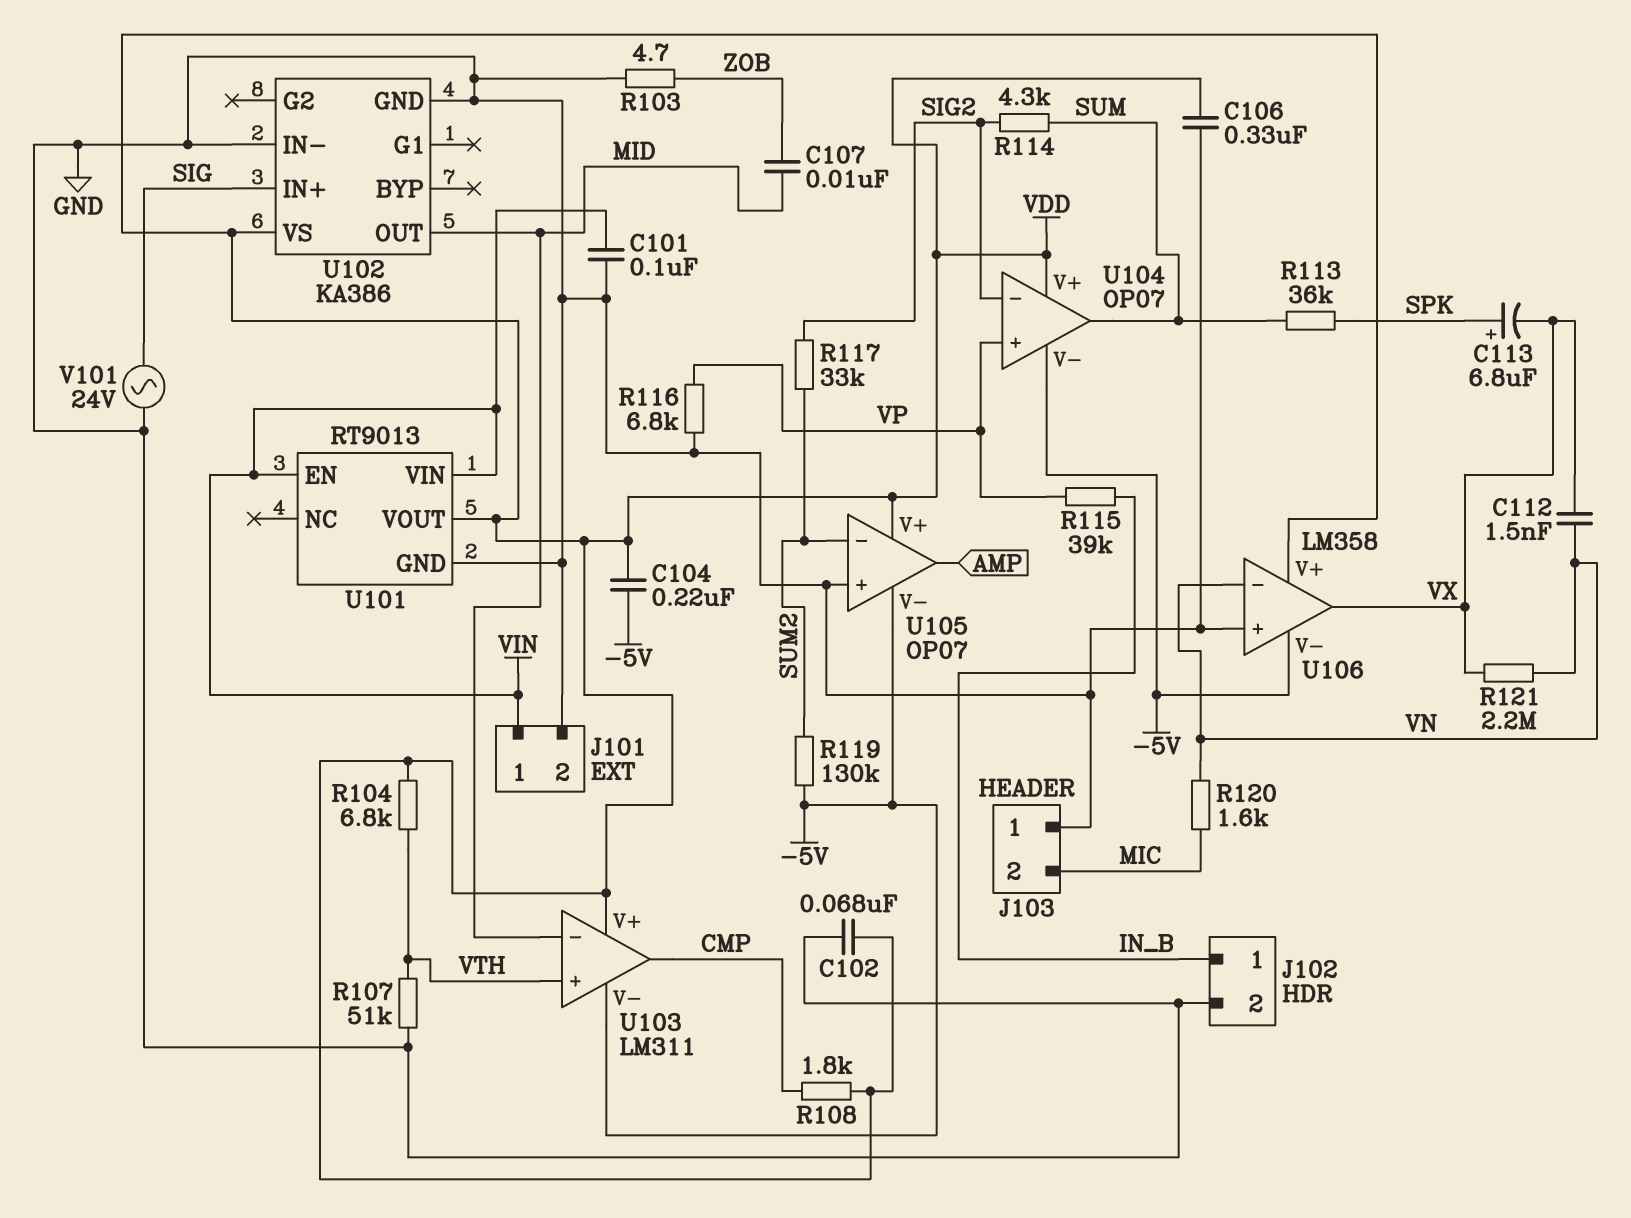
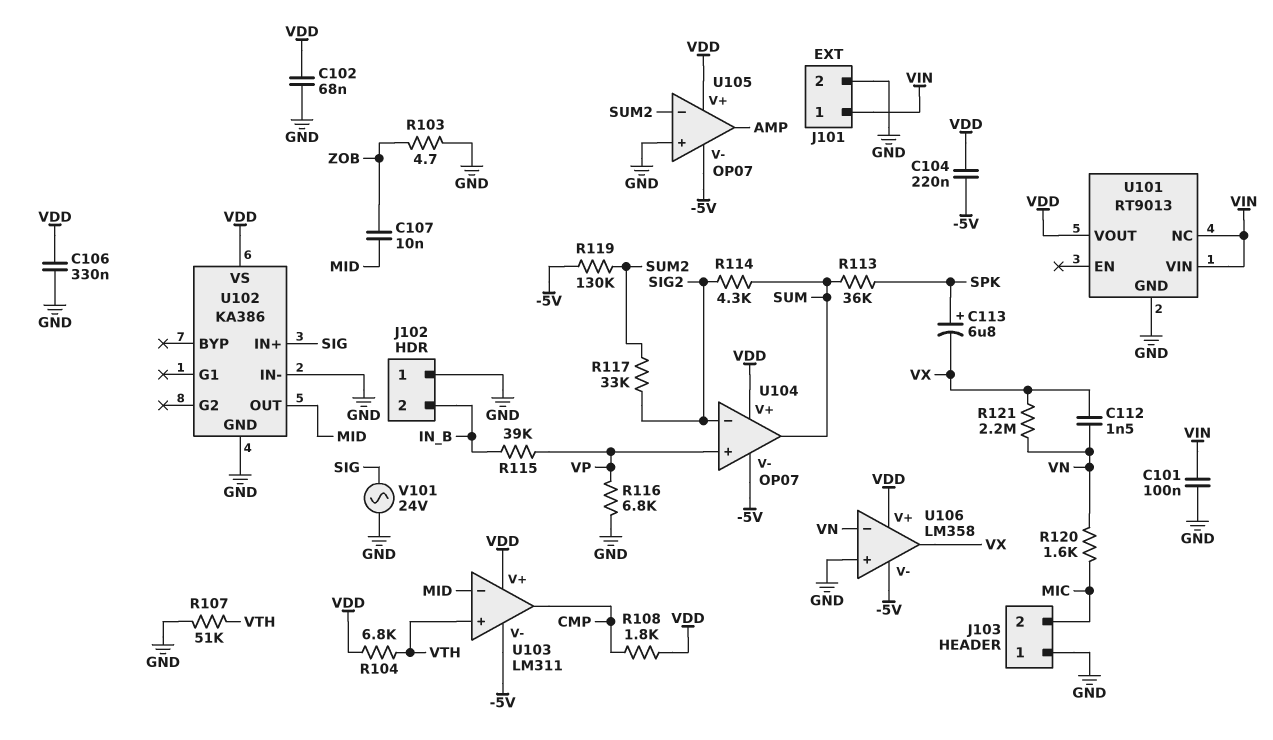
J102 pin 1: IN_B -> GND
J102 pin 2: GND -> IN_B
U101 pin EN: VIN -> none
U101 pin NC: none -> VIN

